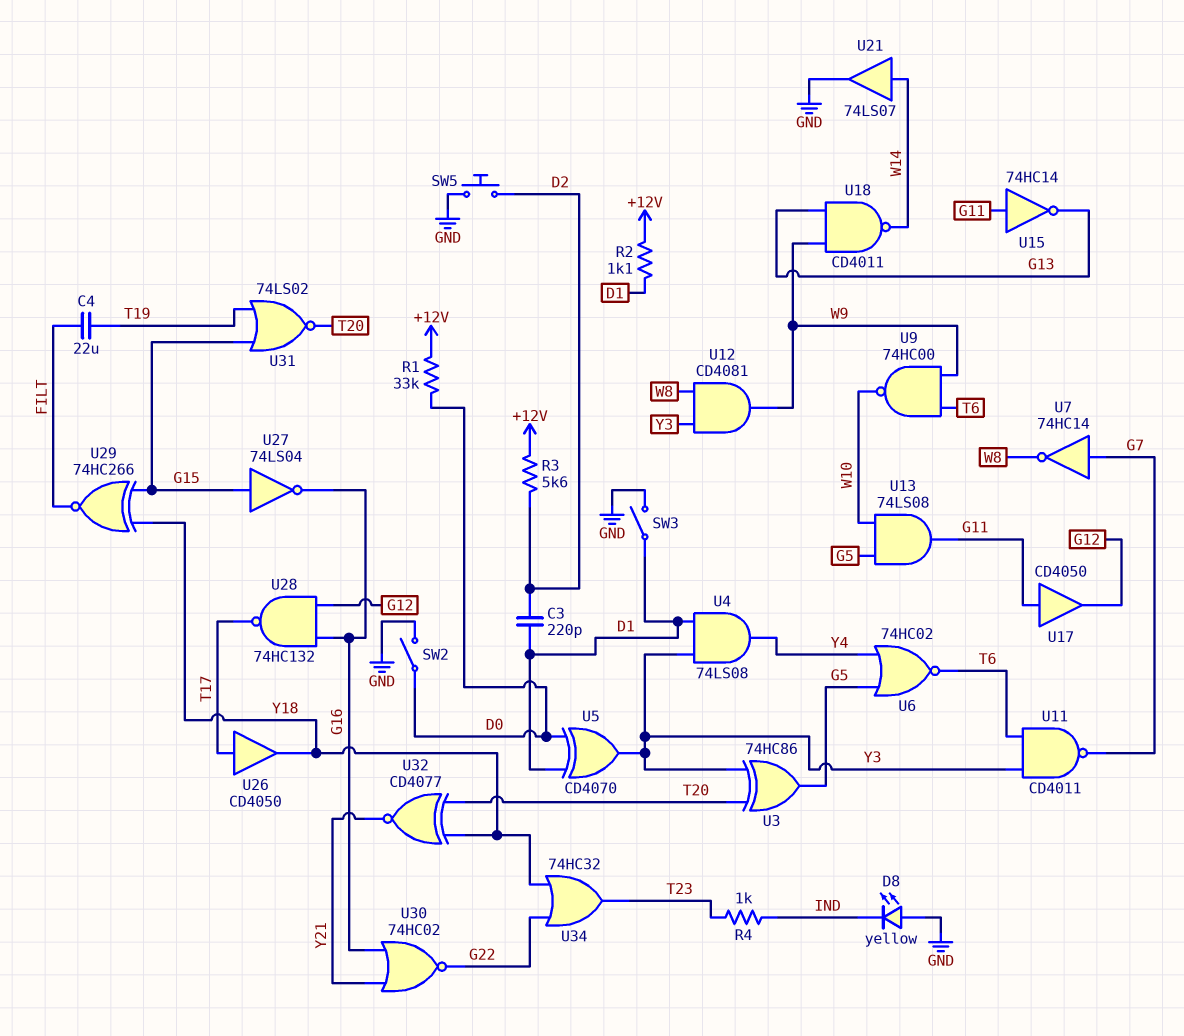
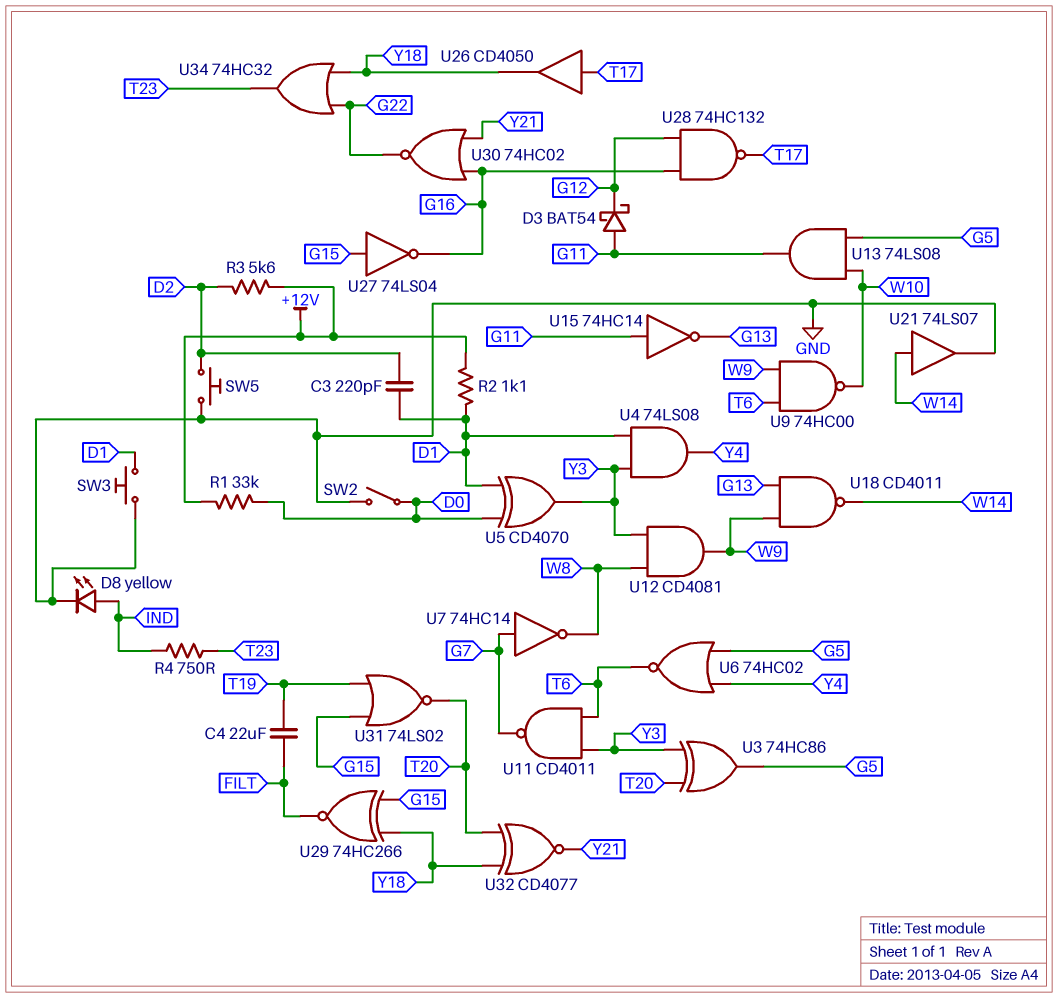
D3: none -> schottky BAT54 (A G11, K G12)
D8: LED yellow (A GND, K IND) -> LED yellow (A IND, K GND)
R4: 1k (IND, T23) -> 750 (IND, T23)
SW3: switch (D1, GND) -> button (D1, GND)
U17: buffer CD4050 (in G11, out G12) -> none

